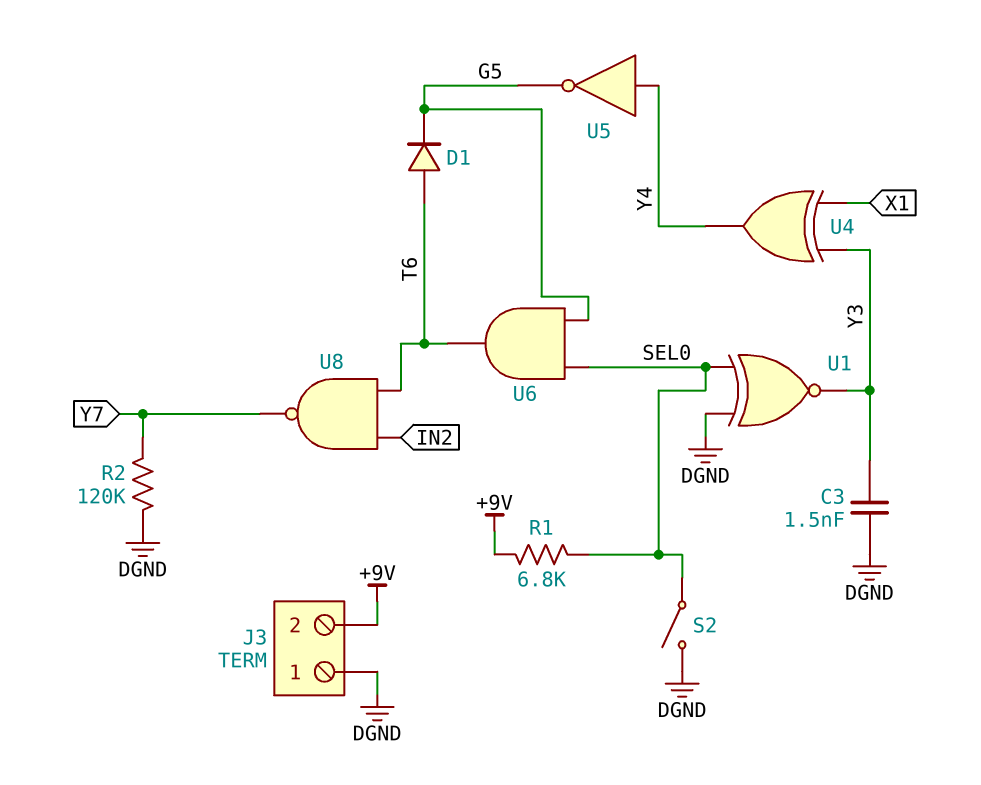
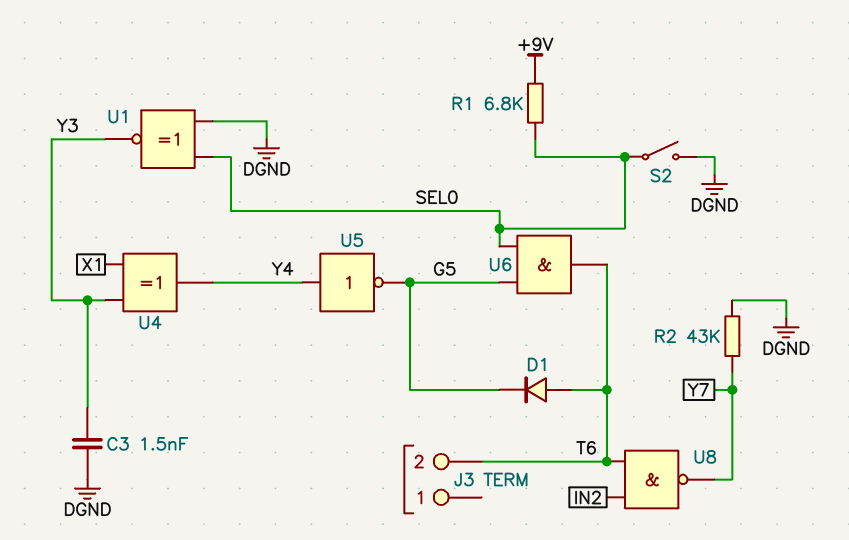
J3 pin 1: DGND -> none
J3 pin 2: +9V -> T6
R2: 120k (DGND, Y7) -> 43k (DGND, Y7)

